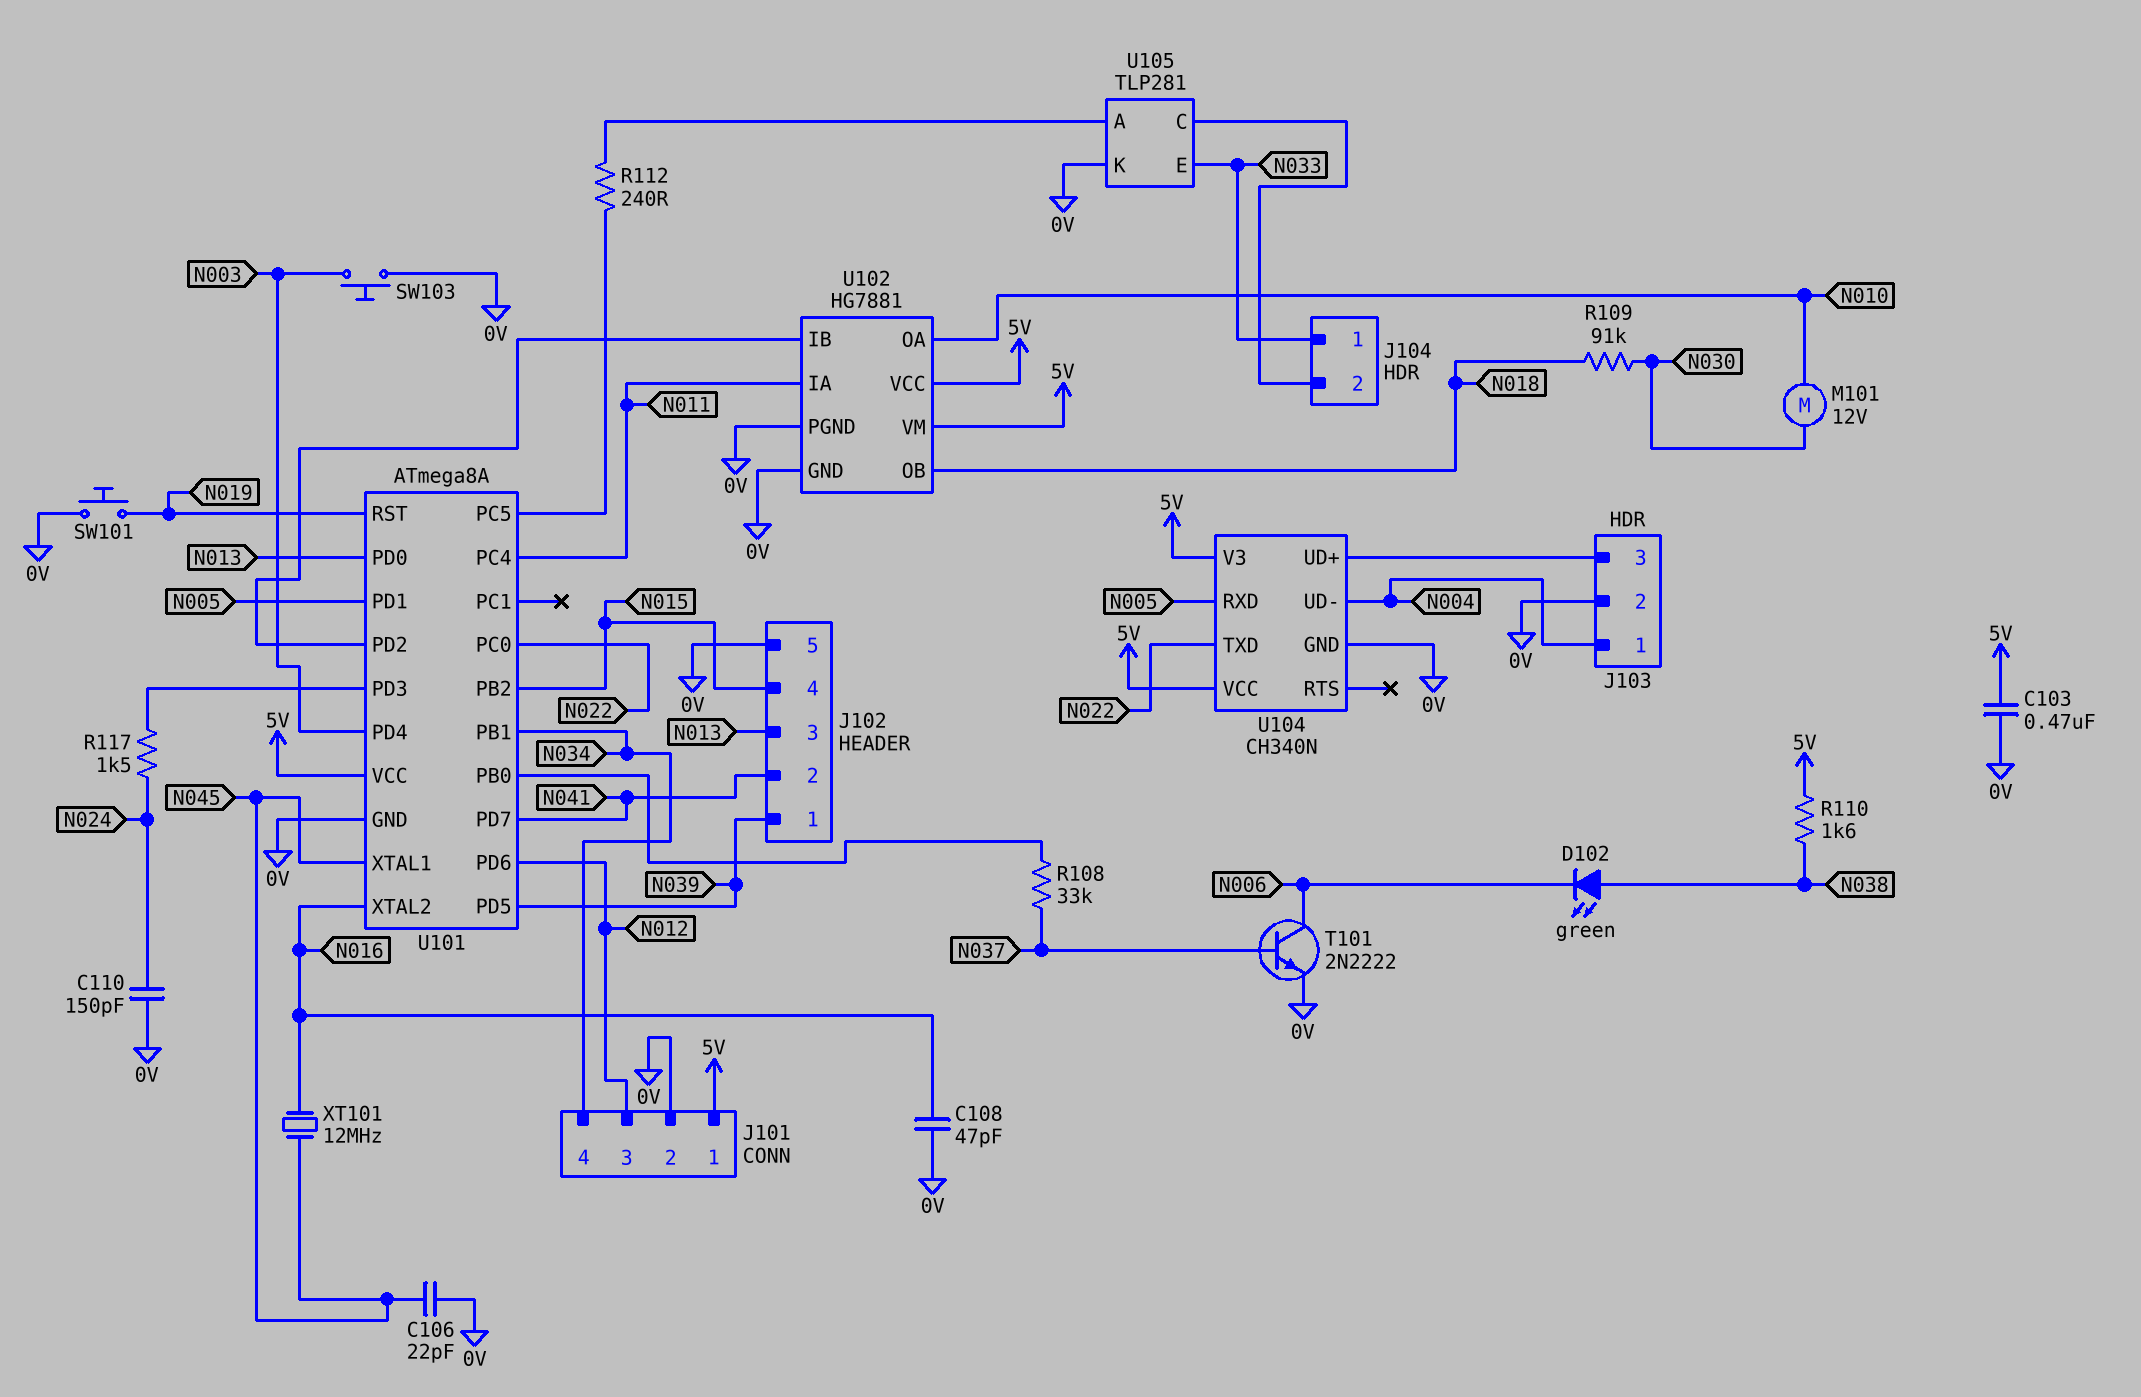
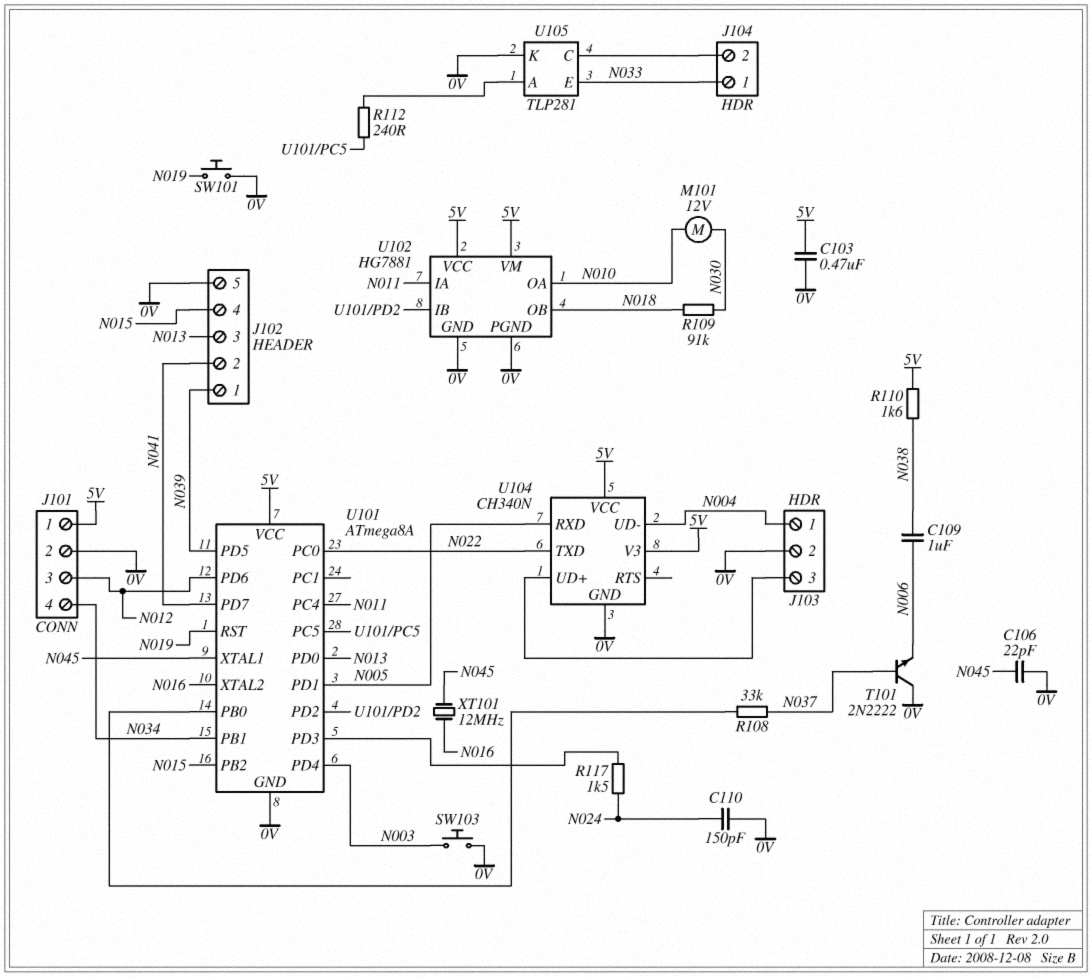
C108: 47pF (0V, N016) -> none
C109: none -> 1uF (N006, N038)
D102: LED green (A N038, K N006) -> none
T101: NPN 2N2222 (B N037, C N006, E 0V) -> NPN 2N2222 (B N037, C 0V, E N006)

